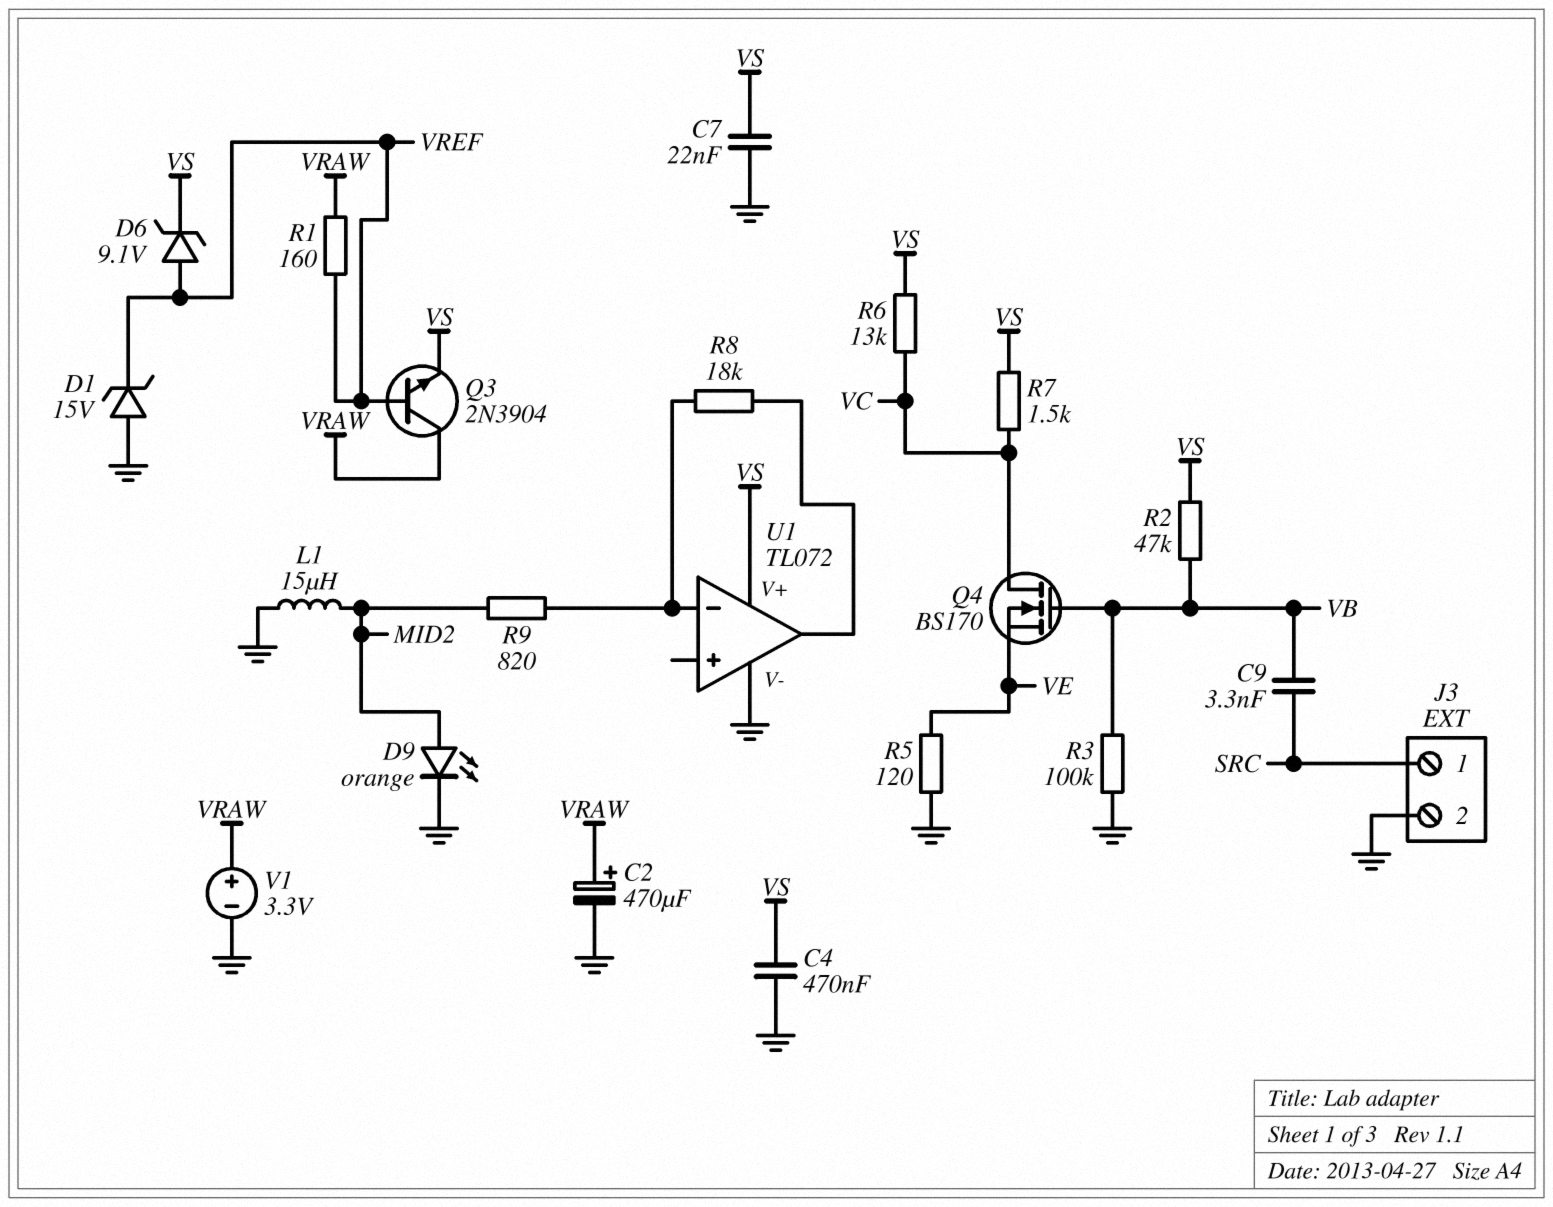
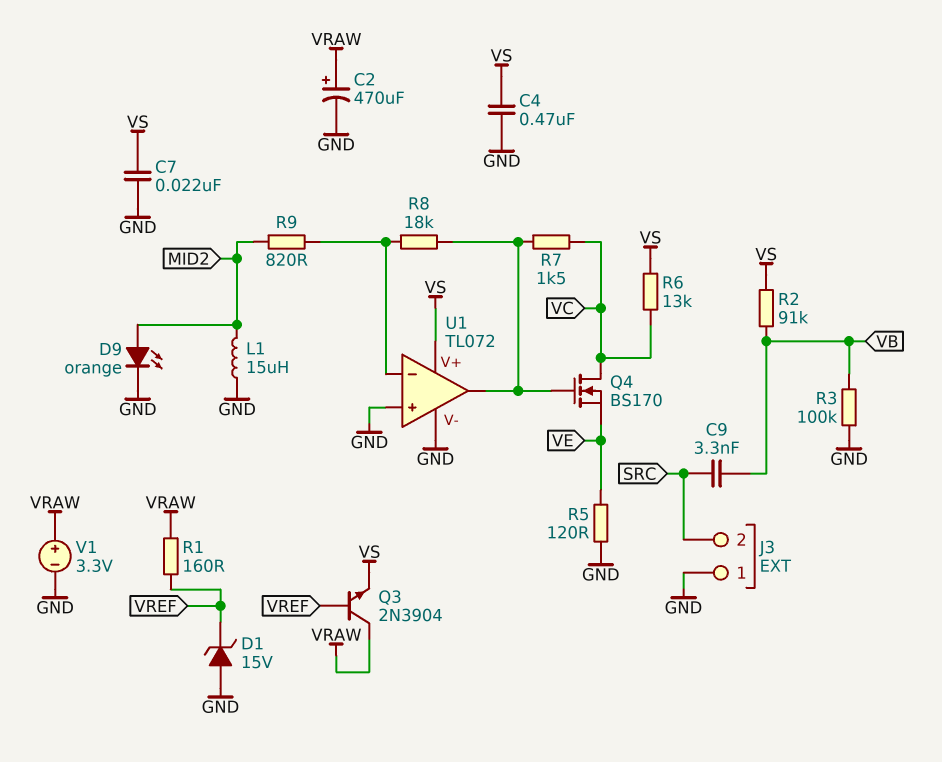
D6: zener 9.1V (A VREF, K VS) -> none
J3 pin 1: SRC -> GND
J3 pin 2: GND -> SRC
Q4: NMOS BS170 (G VB, D VC, S VE) -> NMOS BS170 (G U1/out, D VC, S VE)
R2: 47k (VB, VS) -> 91k (VB, VS)
R7: 1.5k (VC, VS) -> 1.5k (U1/out, VC)
U1 pin in+: none -> GND

